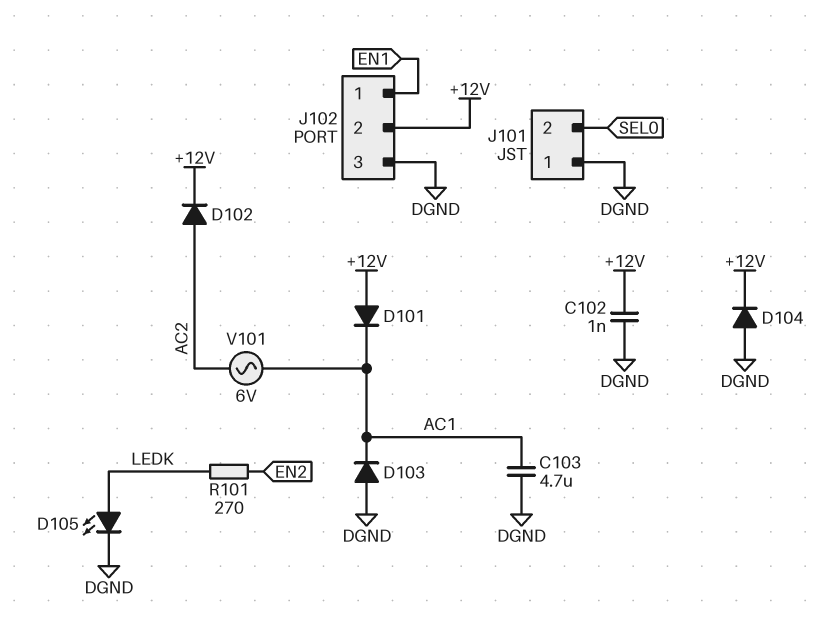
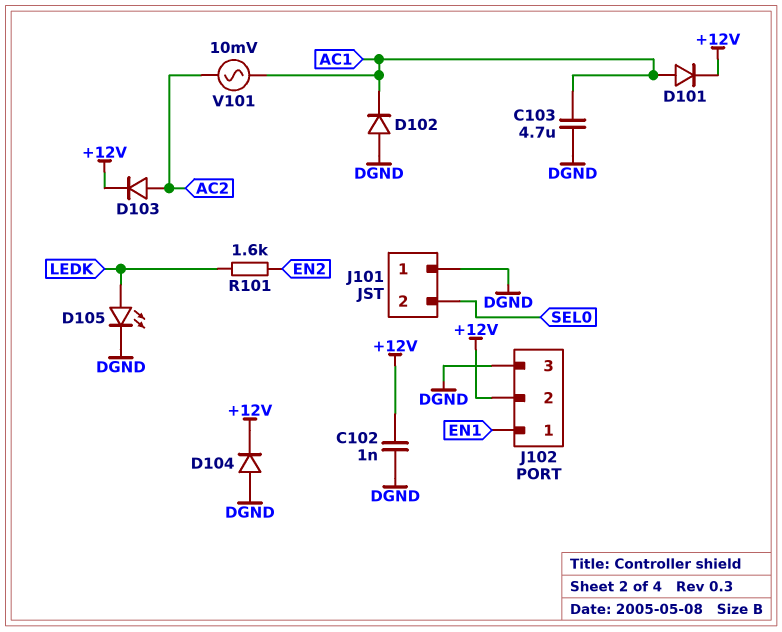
D101: diode (A +12V, K AC1) -> diode (A AC1, K +12V)
D102: diode (A AC2, K +12V) -> diode (A DGND, K AC1)
D103: diode (A DGND, K AC1) -> diode (A AC2, K +12V)
R101: 270 (EN2, LEDK) -> 1.6k (EN2, LEDK)
V101: AC 6V (AC1, AC2) -> AC 10mV (AC1, AC2)

